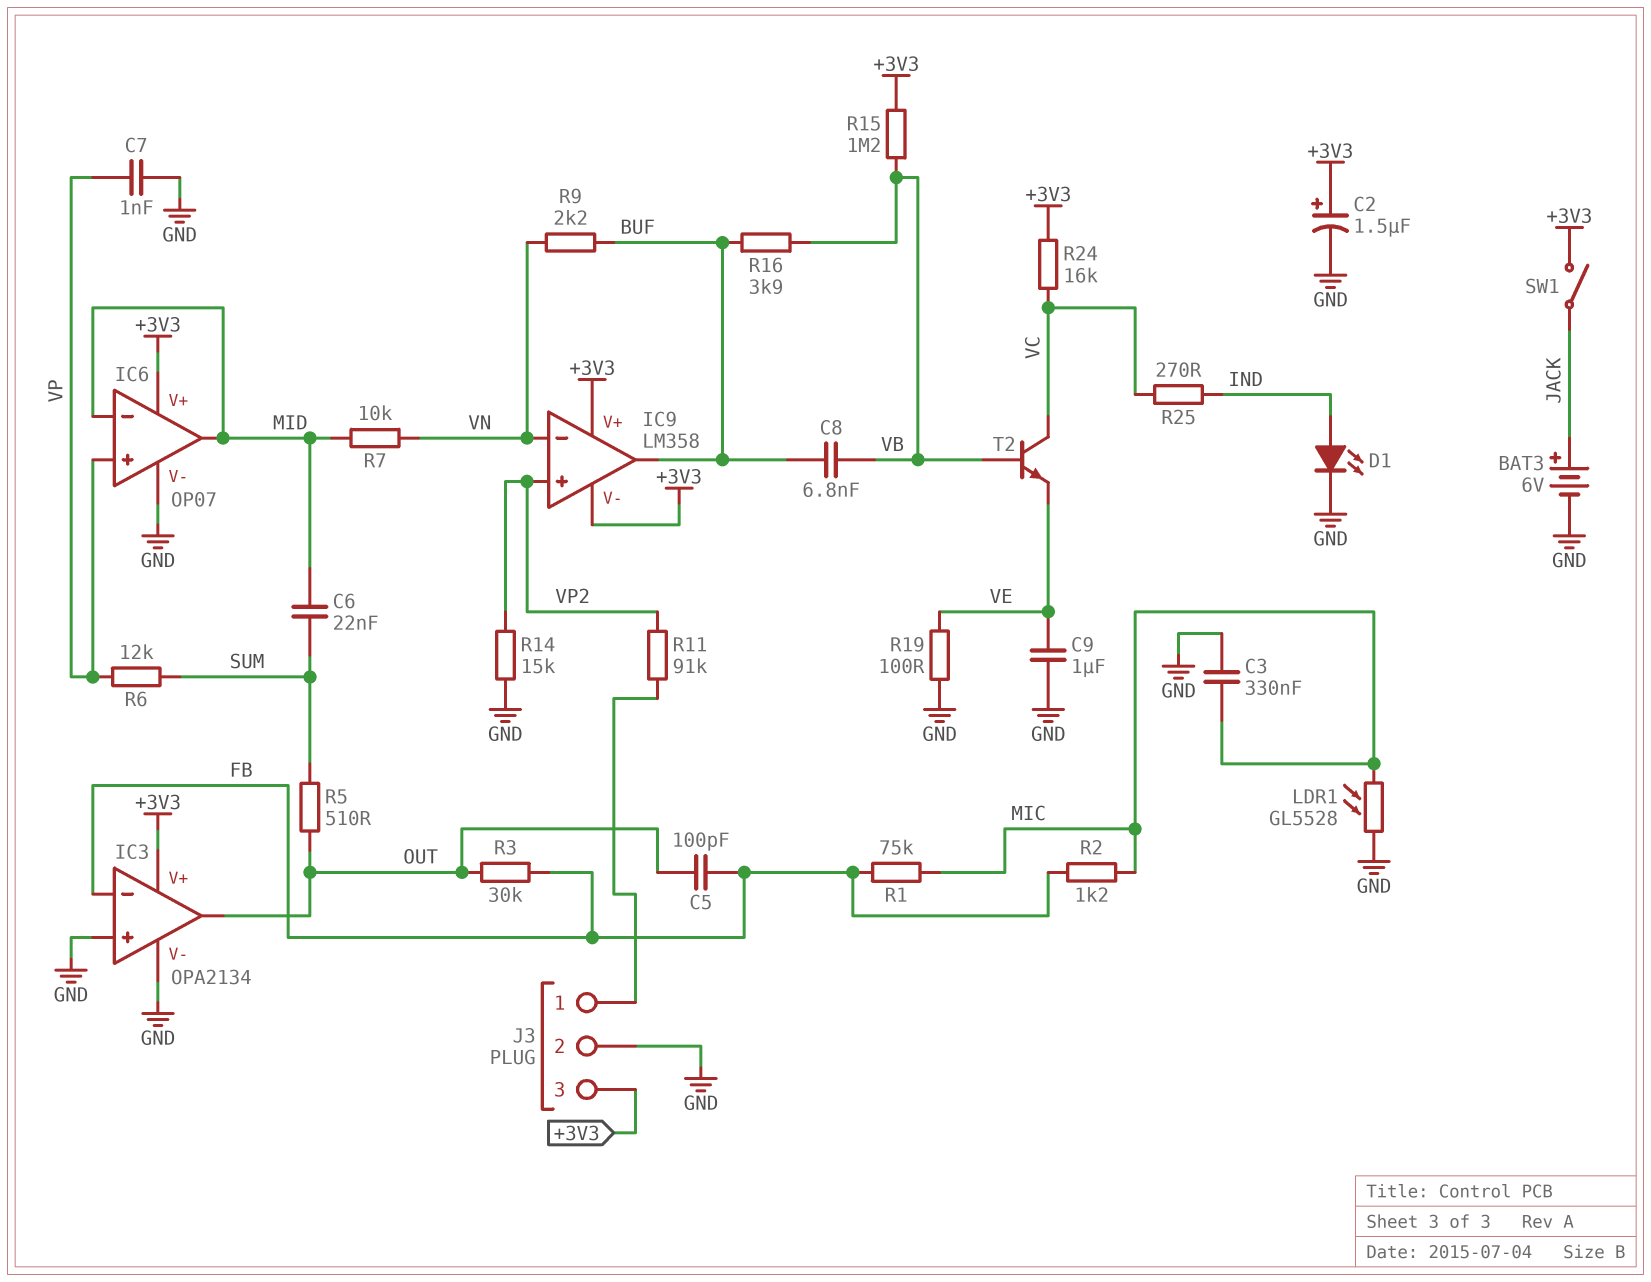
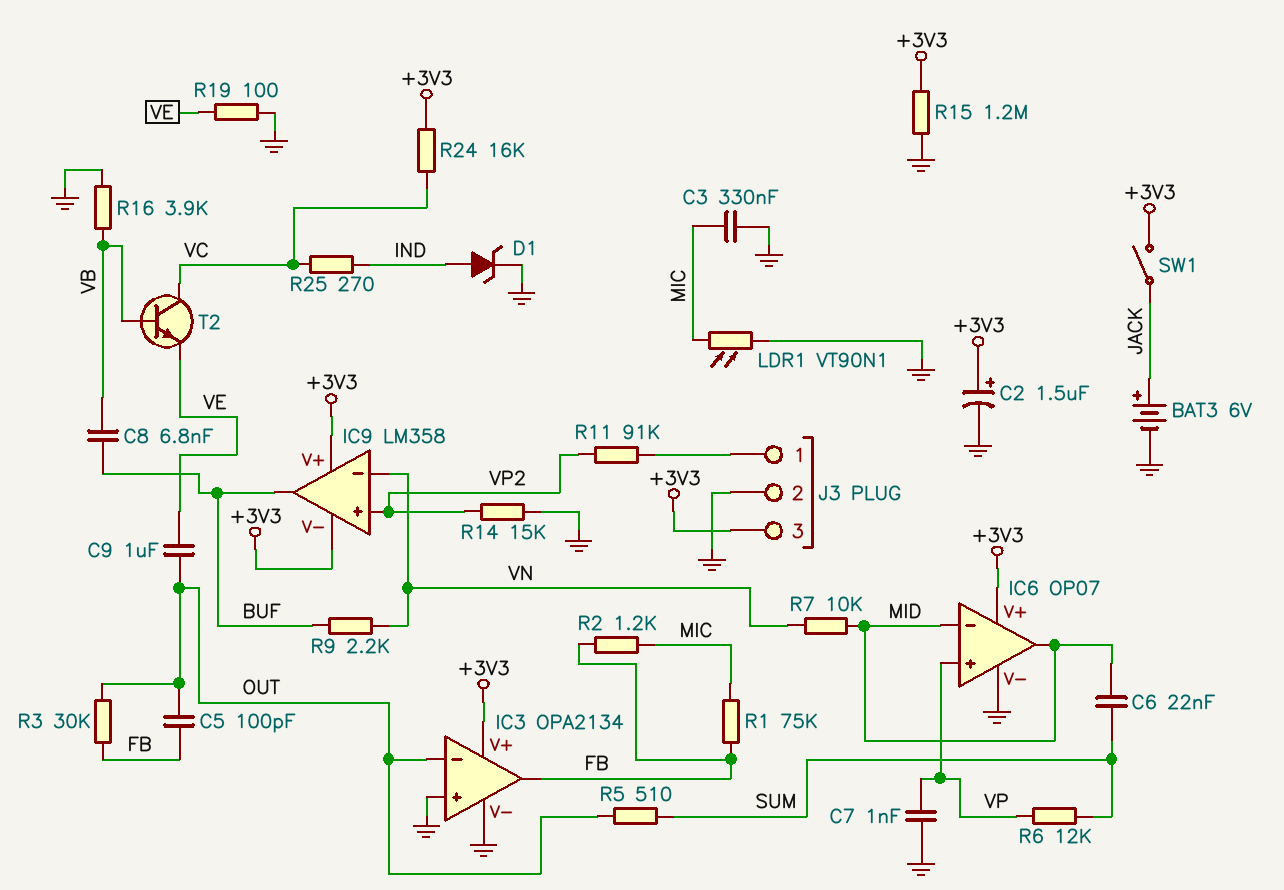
C9: 1uF (GND, VE) -> 1uF (OUT, VE)
D1: LED (A IND, K GND) -> zener (A IND, K GND)
IC3 pin in-: FB -> OUT
IC3 pin out: OUT -> FB
LDR1: GL5528 (GND, MIC) -> VT90N1 (GND, MIC)
R15: 1.2M (+3V3, VB) -> 1.2M (+3V3, GND)
R16: 3.9k (BUF, VB) -> 3.9k (GND, VB)

